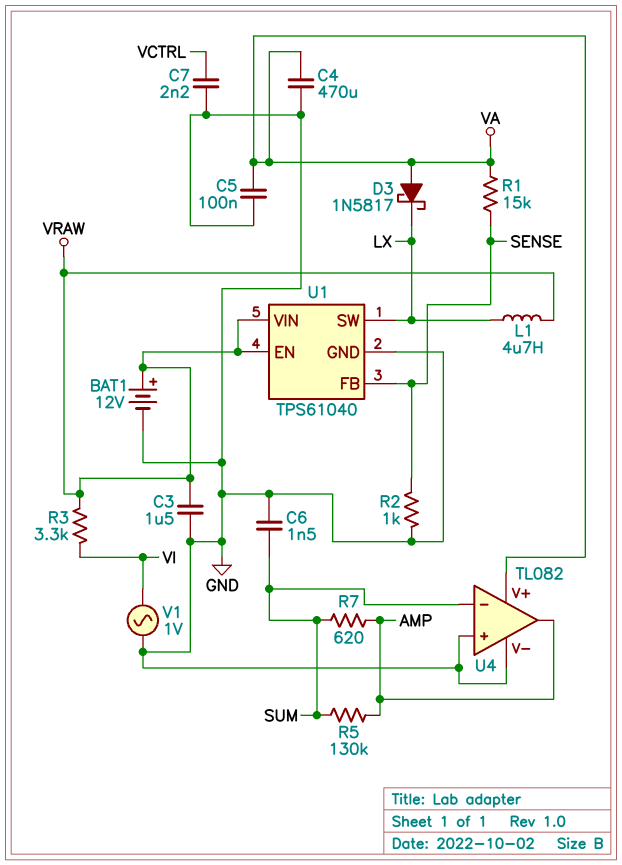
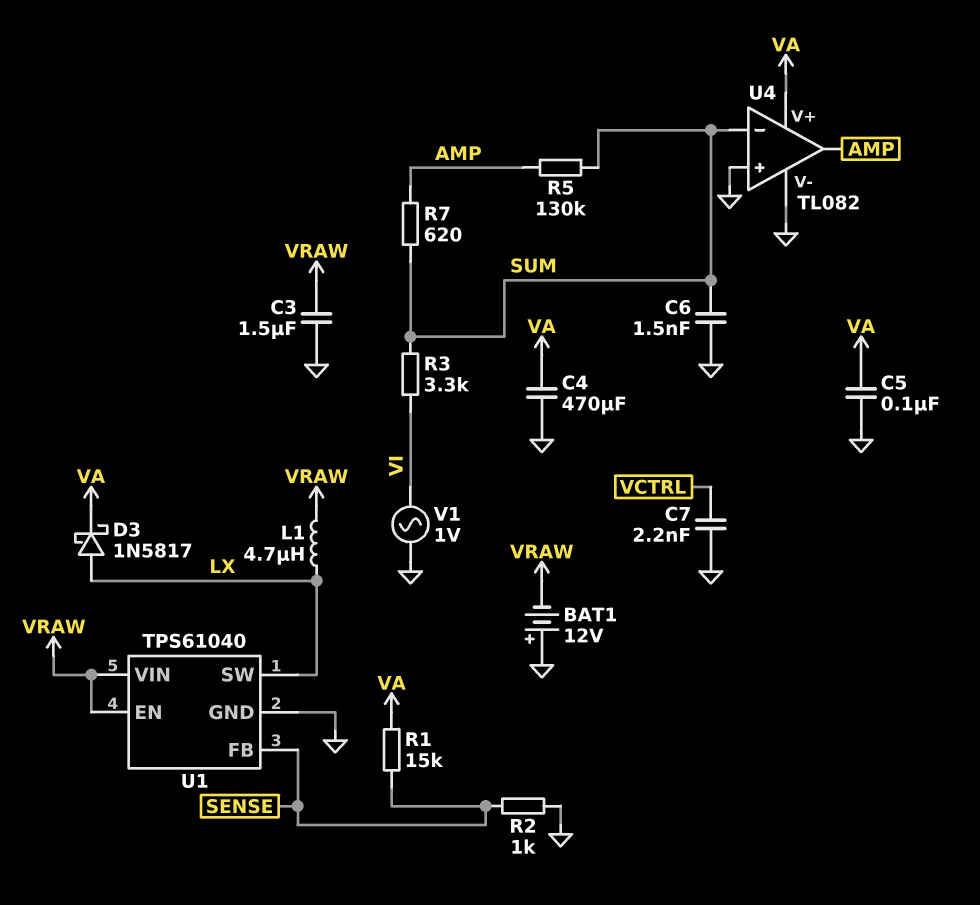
BAT1: 12V (plus VRAW, minus GND) -> 12V (plus GND, minus VRAW)
D3: schottky 1N5817 (A VA, K LX) -> schottky 1N5817 (A LX, K VA)
R3: 3.3k (VI, VRAW) -> 3.3k (SUM, VI)

